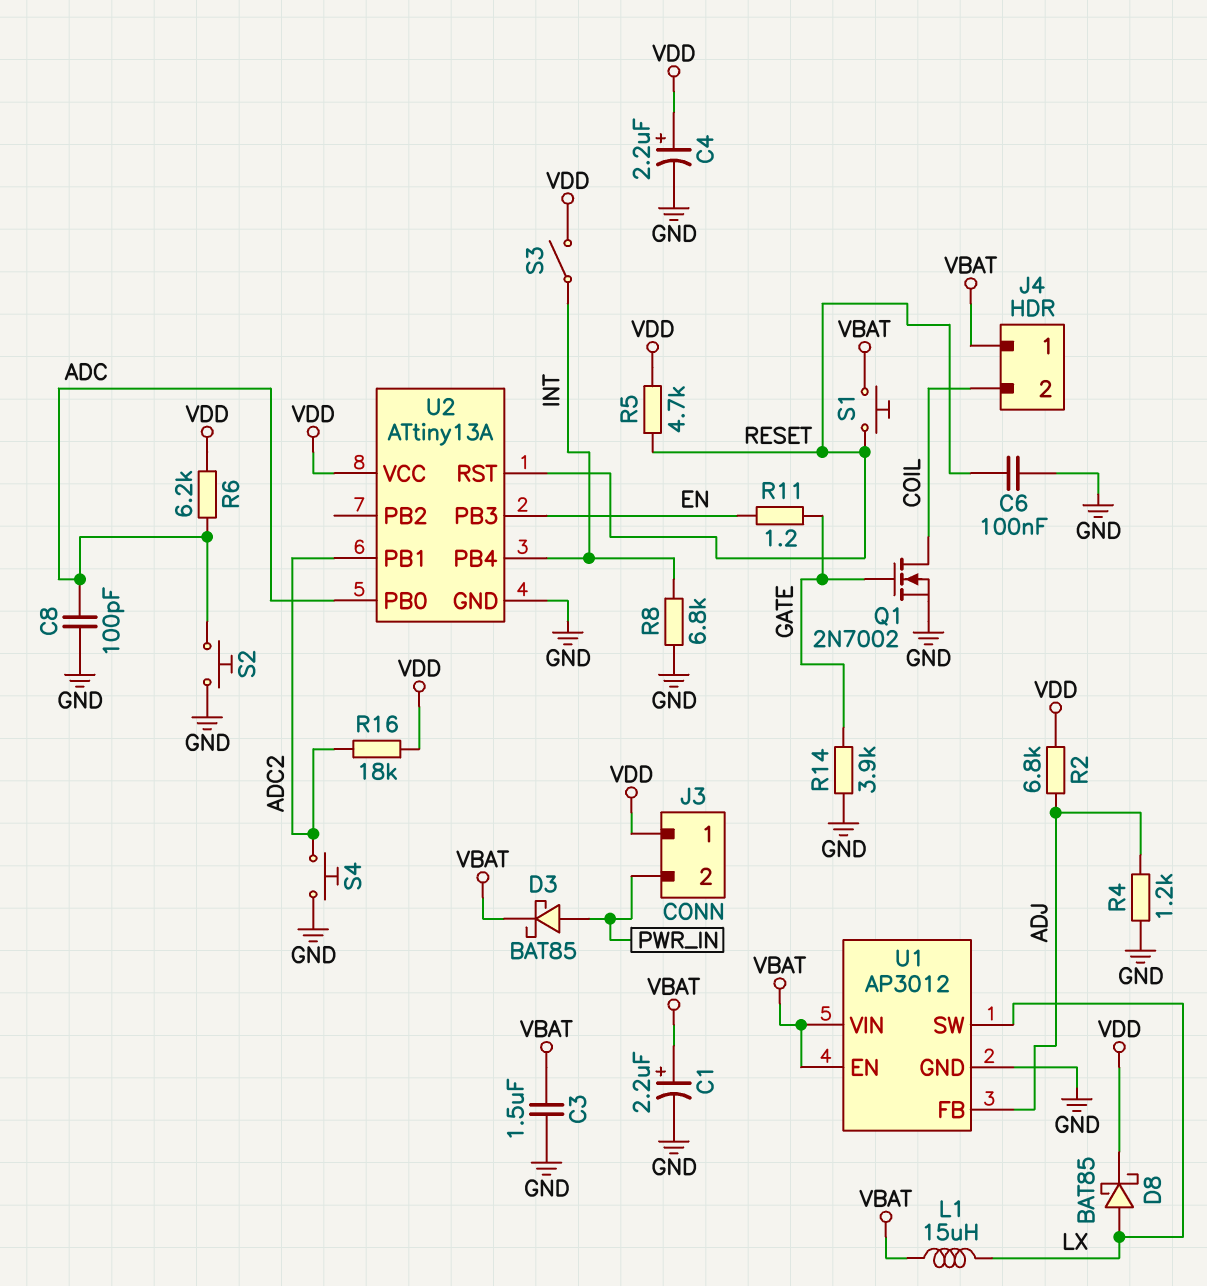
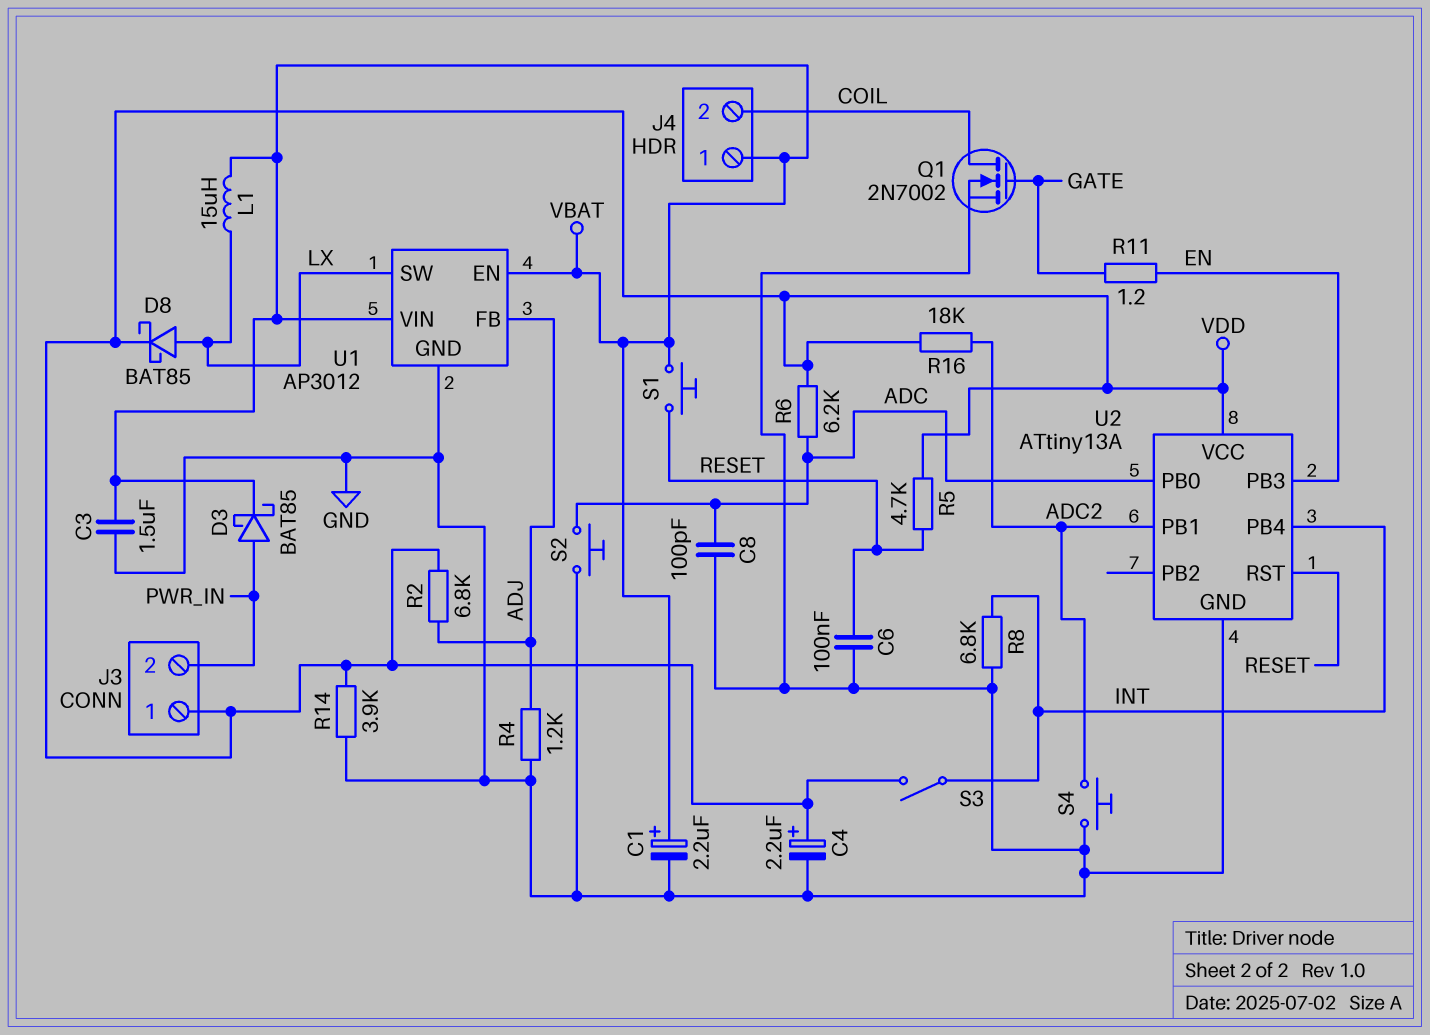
R14: 3.9k (GATE, GND) -> 3.9k (GND, VDD)

